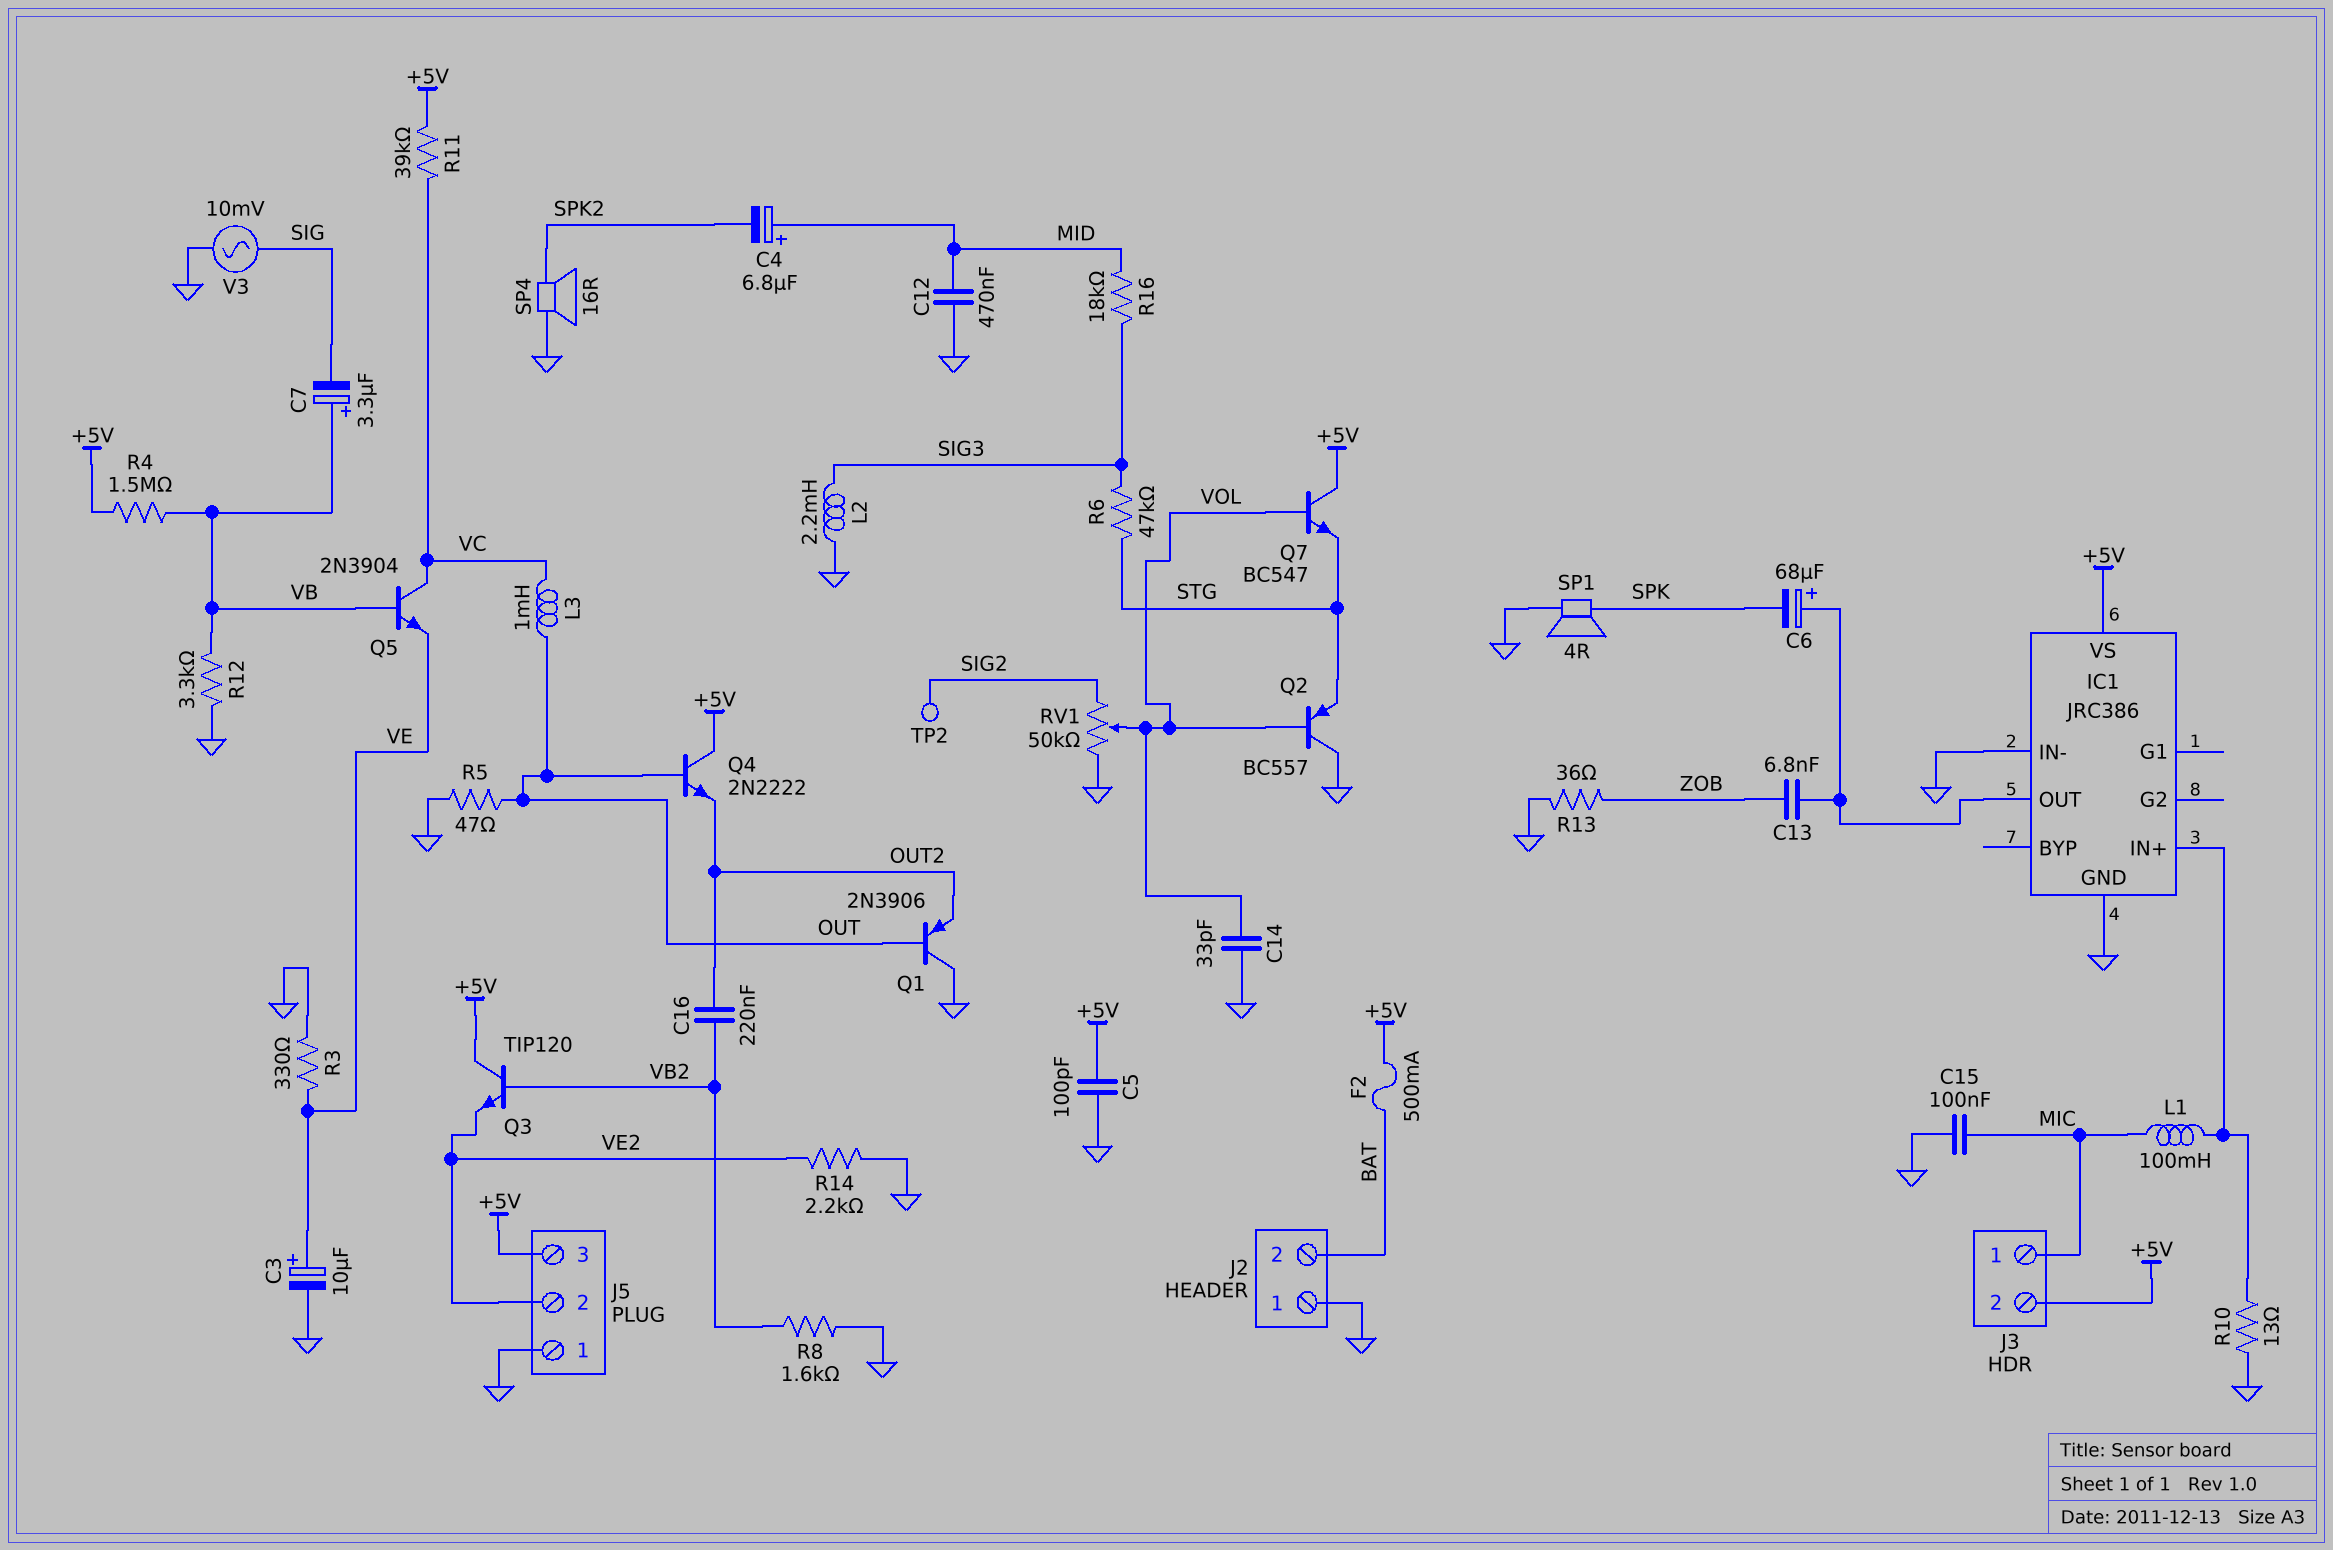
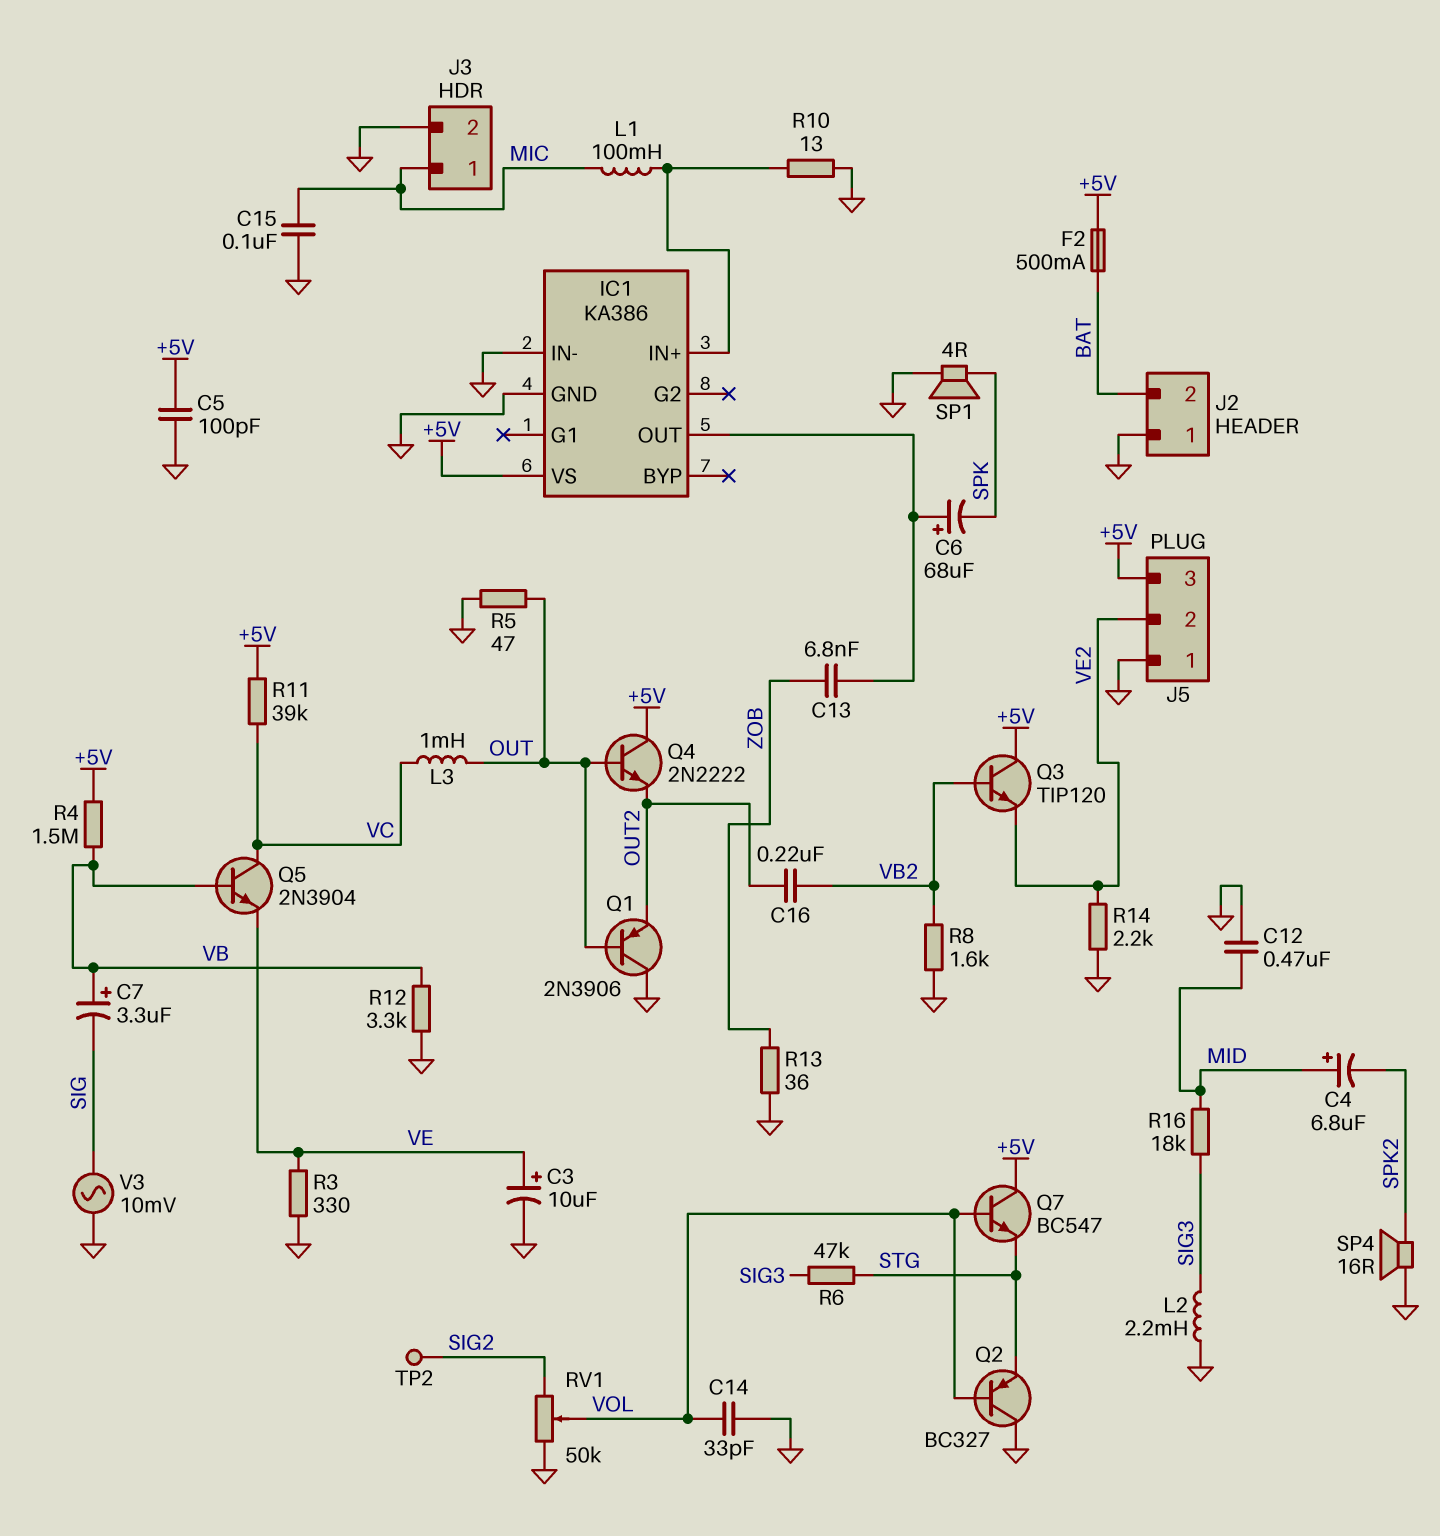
IC1: JRC386 -> KA386
J3 pin 2: +5V -> GND
Q2: PNP BC557 (B VOL, C GND, E STG) -> PNP BC327 (B VOL, C GND, E STG)

